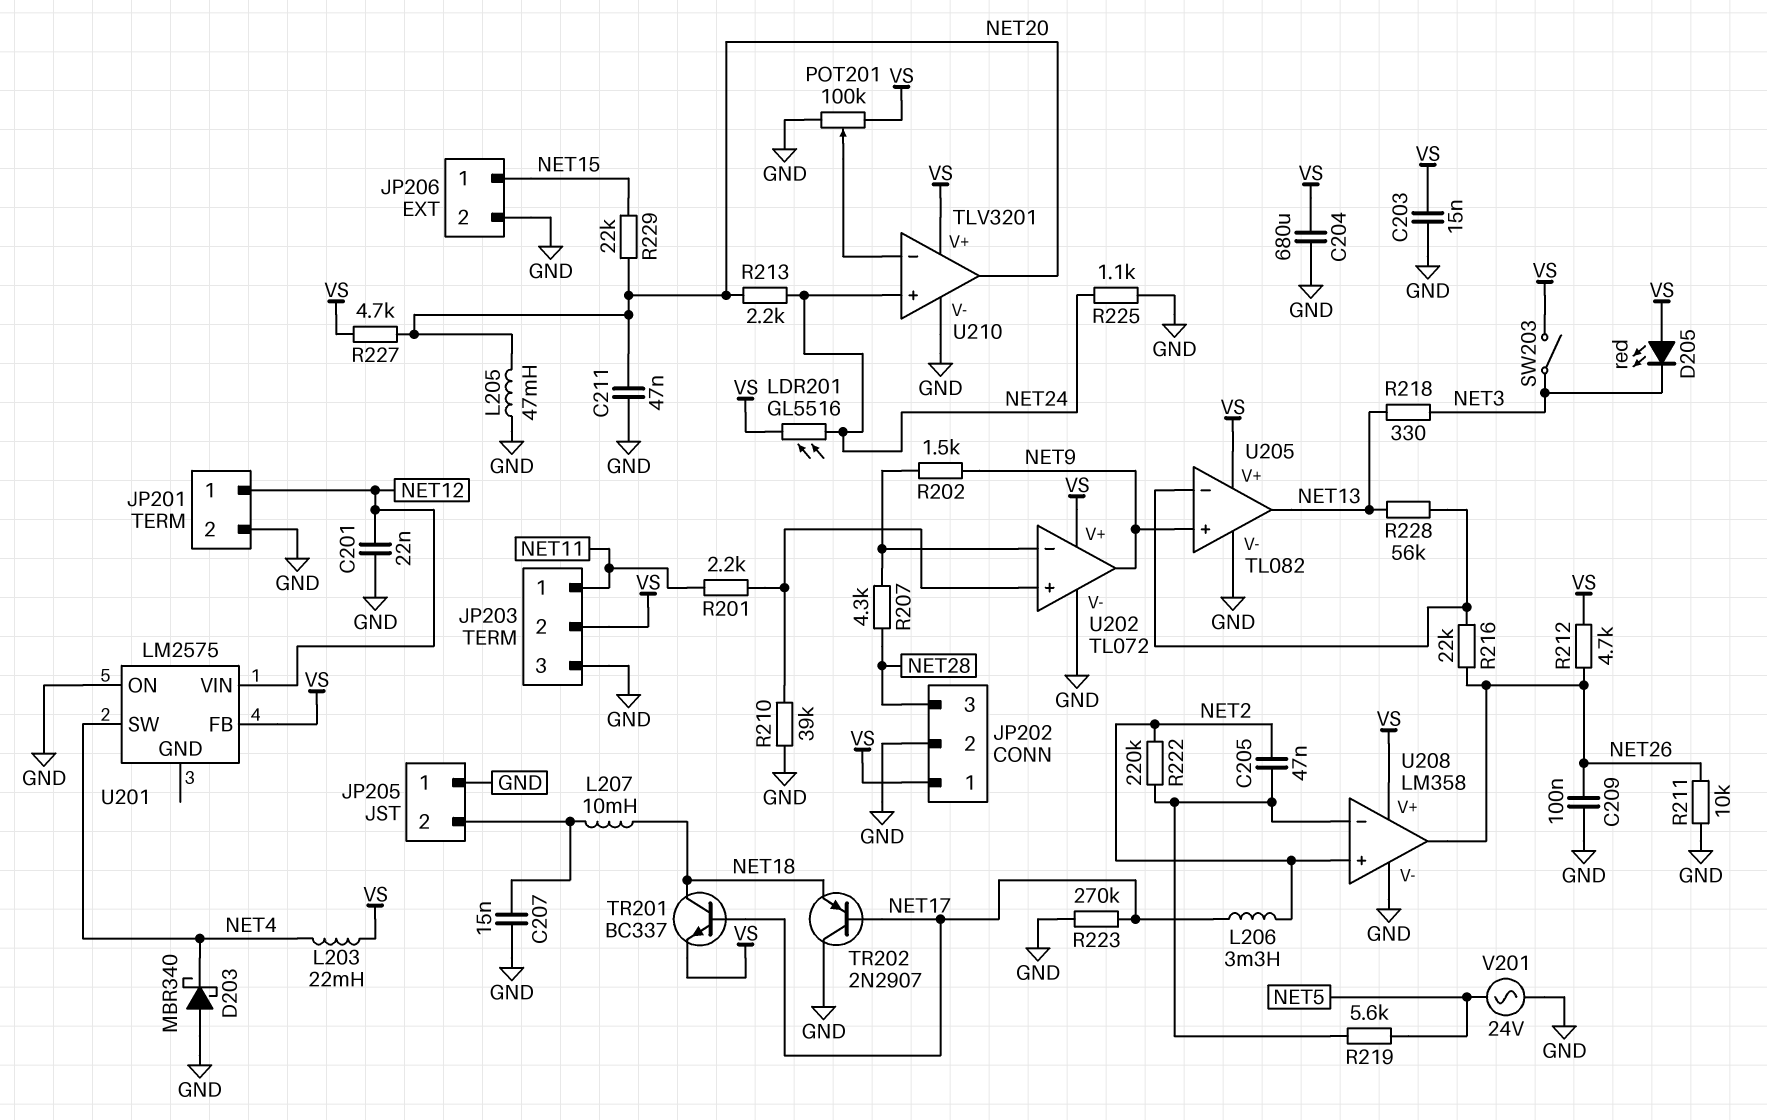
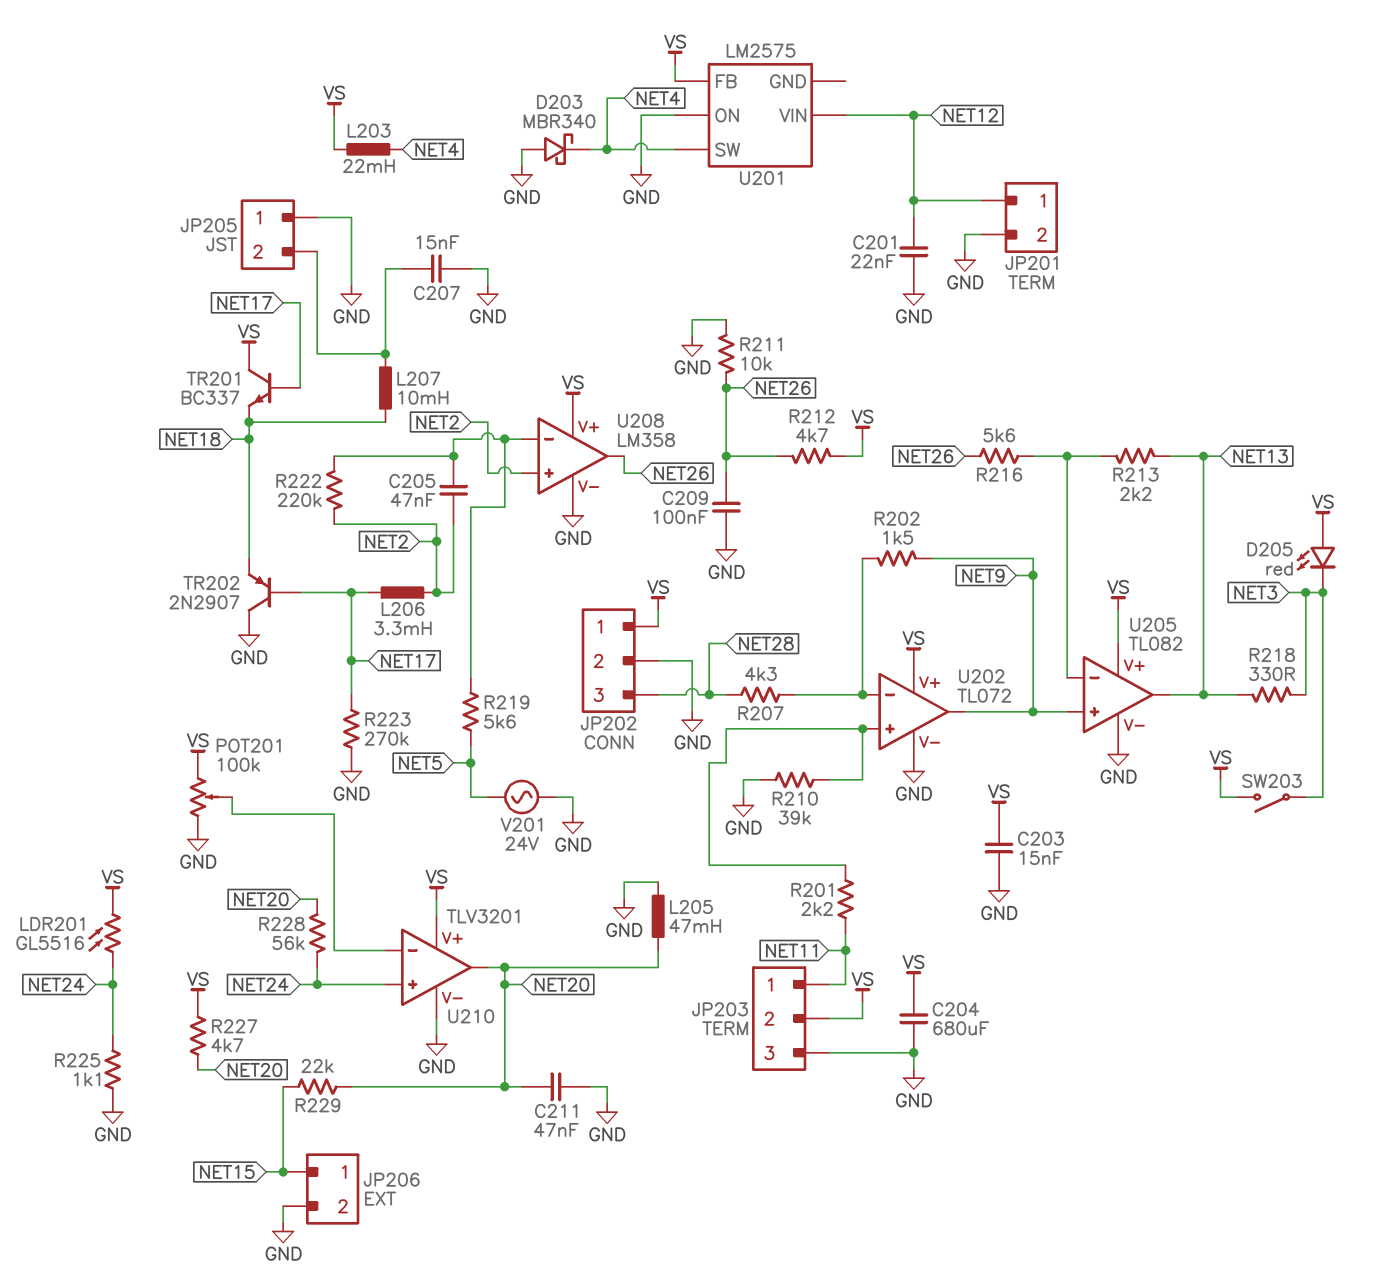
R213: 2.2k (NET20, NET24) -> 2.2k (NET13, U205/in-)
R216: 22k (NET26, U205/in-) -> 5.6k (NET26, U205/in-)
R228: 56k (NET13, U205/in-) -> 56k (NET20, NET24)
TR201: NPN BC337 (B NET17, C NET18, E VS) -> NPN BC337 (B NET17, C VS, E NET18)

